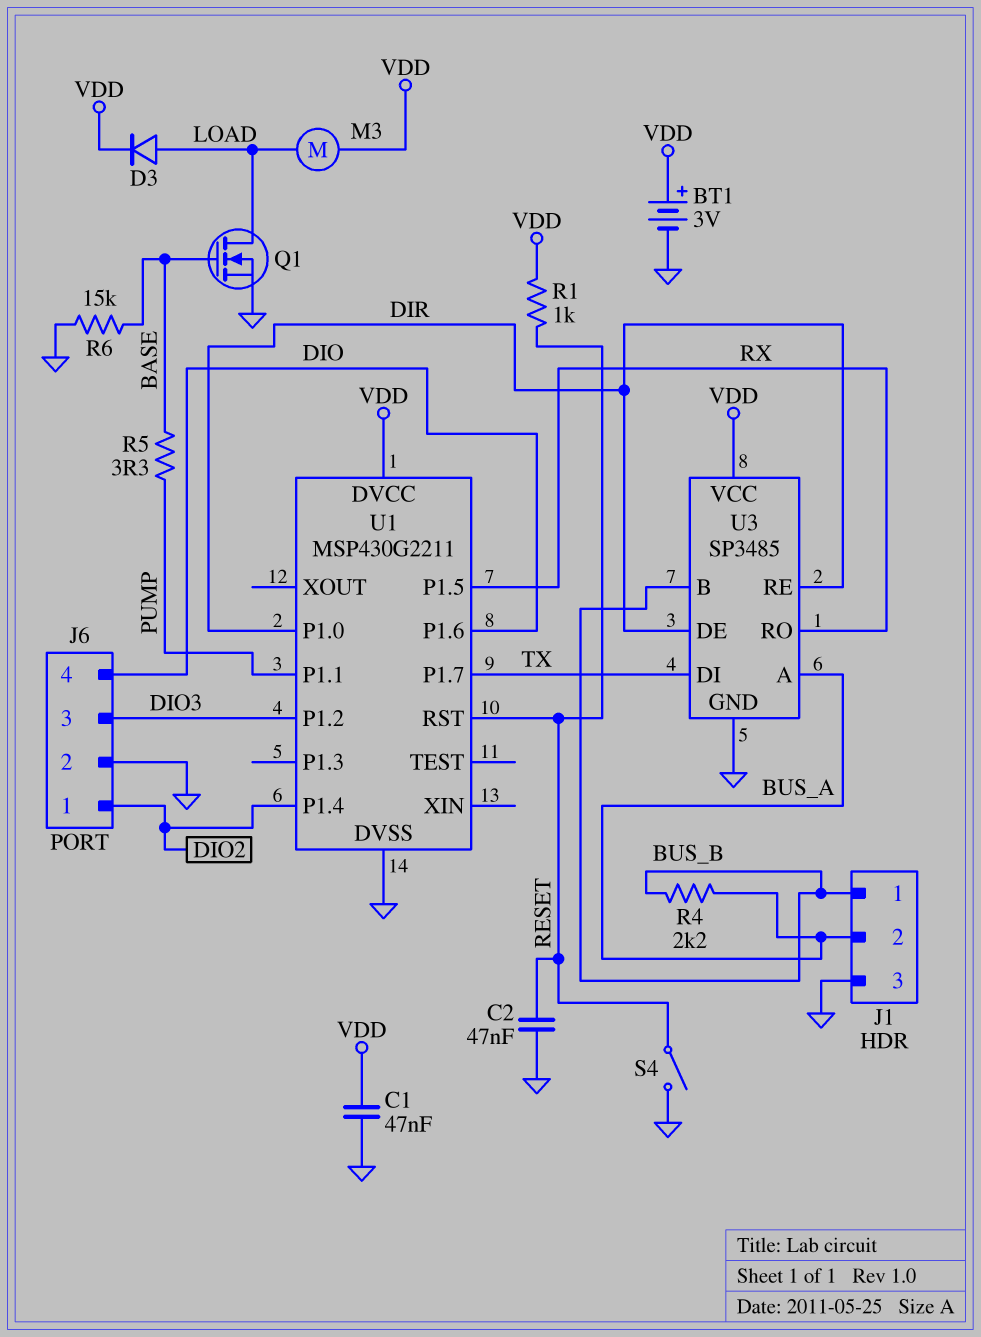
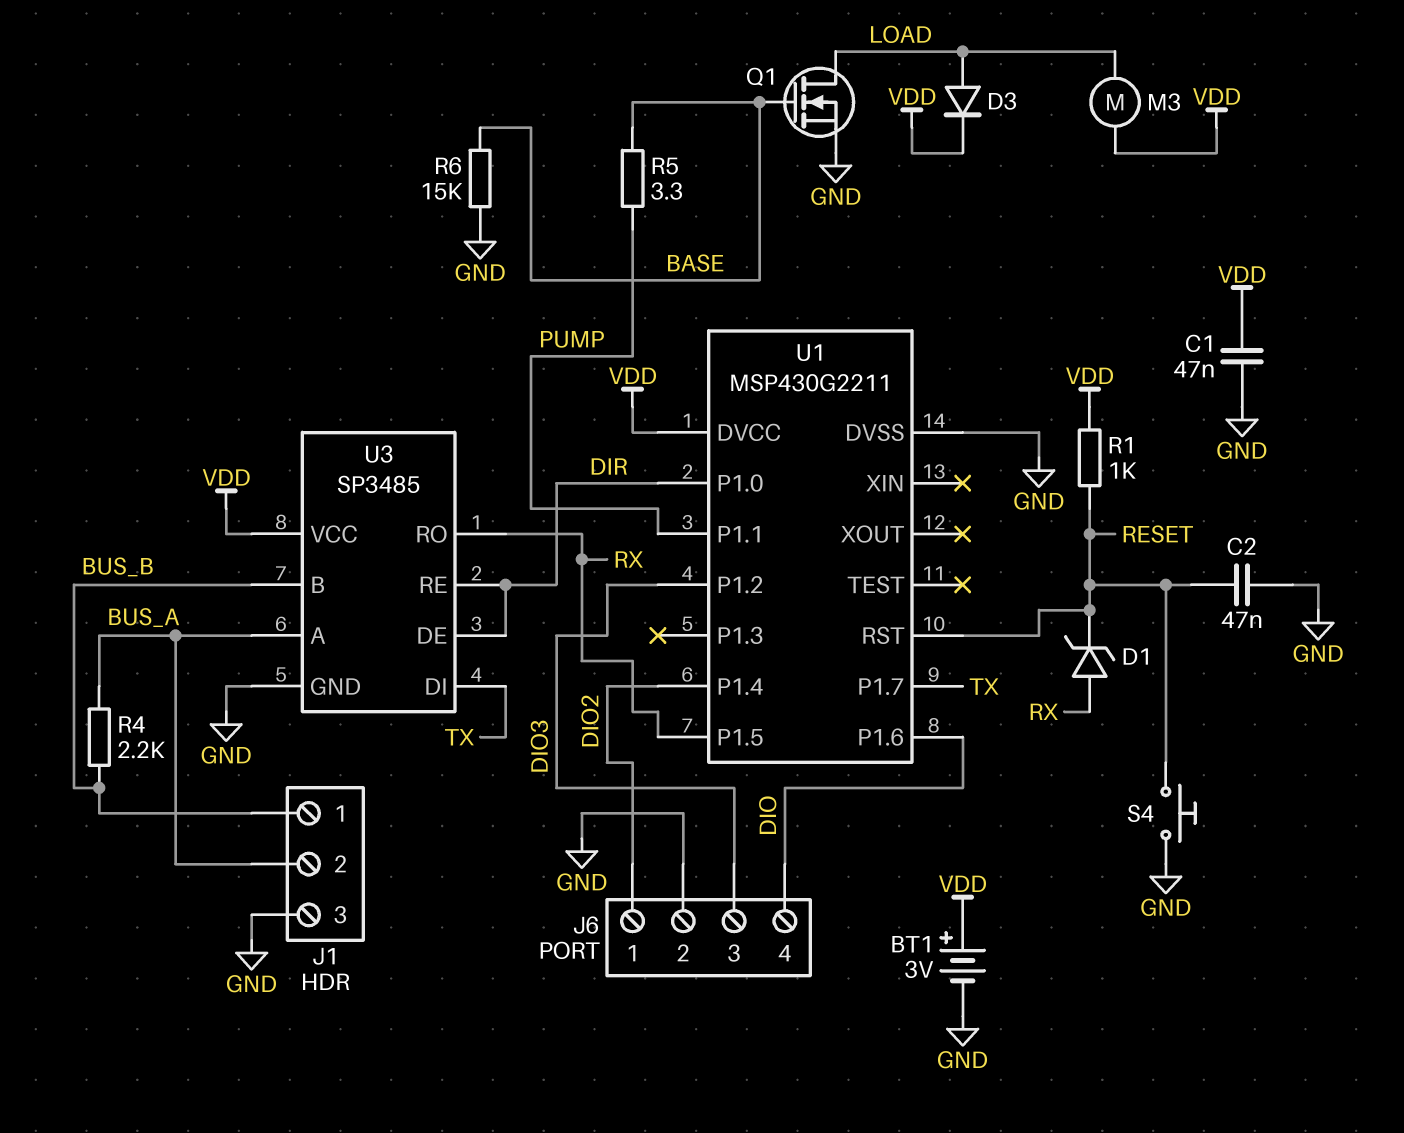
D1: none -> zener (A RX, K RESET)
S4: switch (GND, RESET) -> button (GND, RESET)

